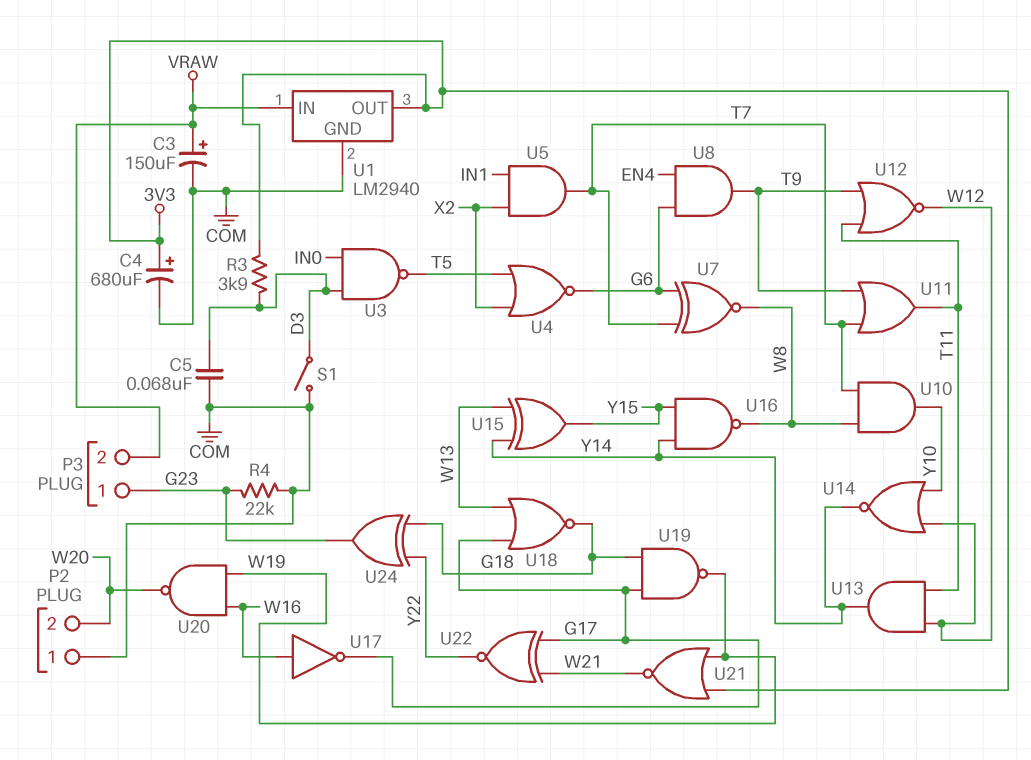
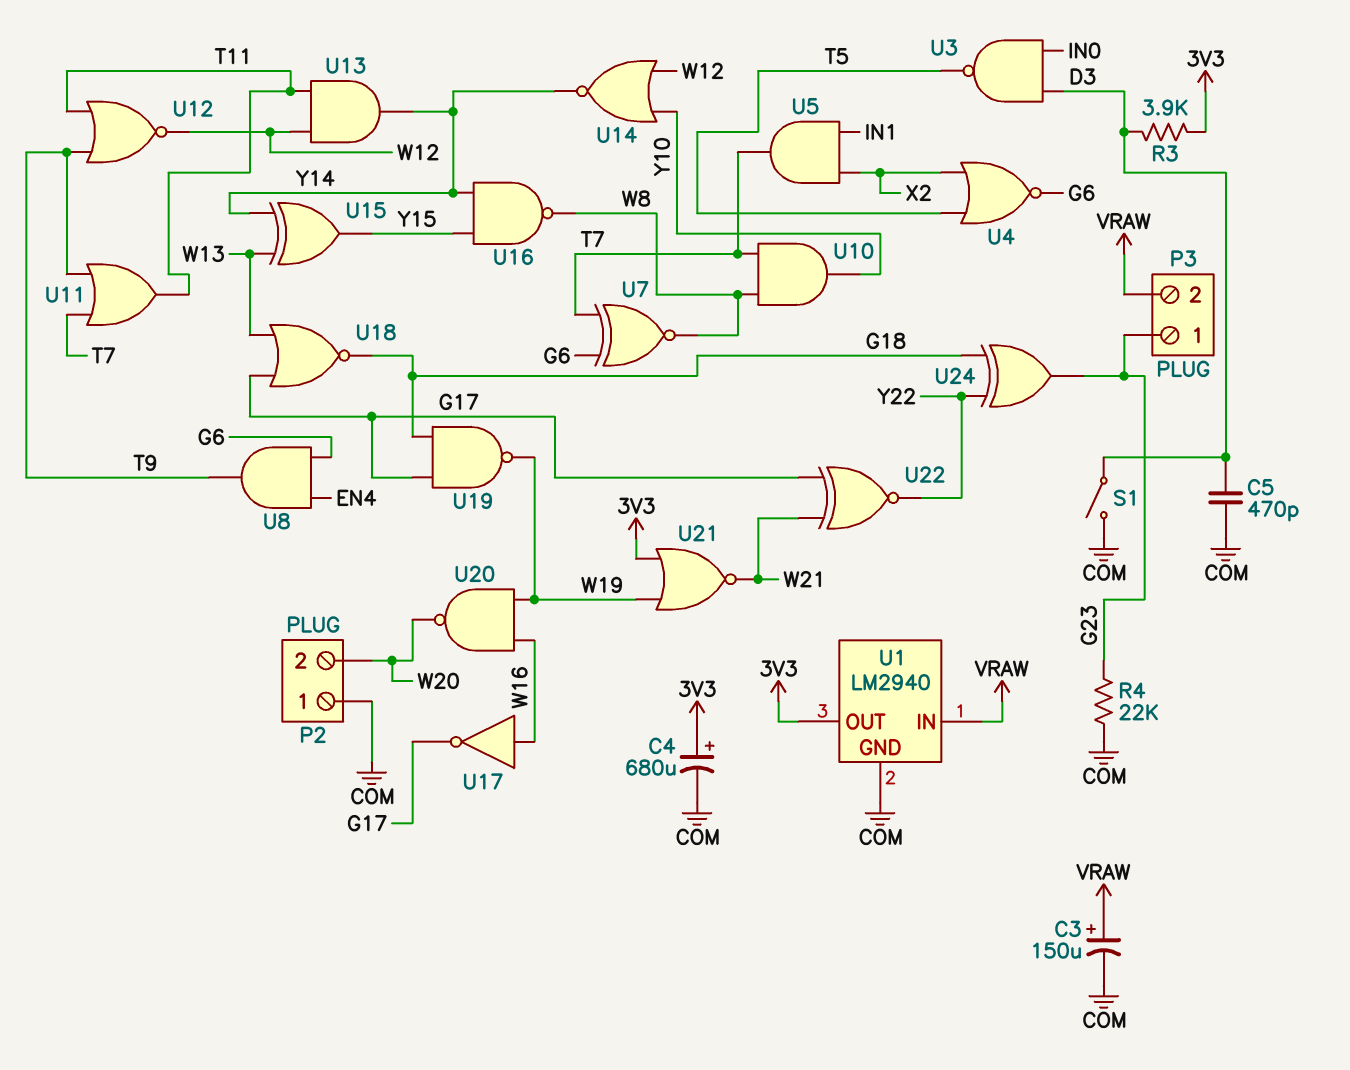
C5: 68nF (COM, D3) -> 470pF (COM, D3)

